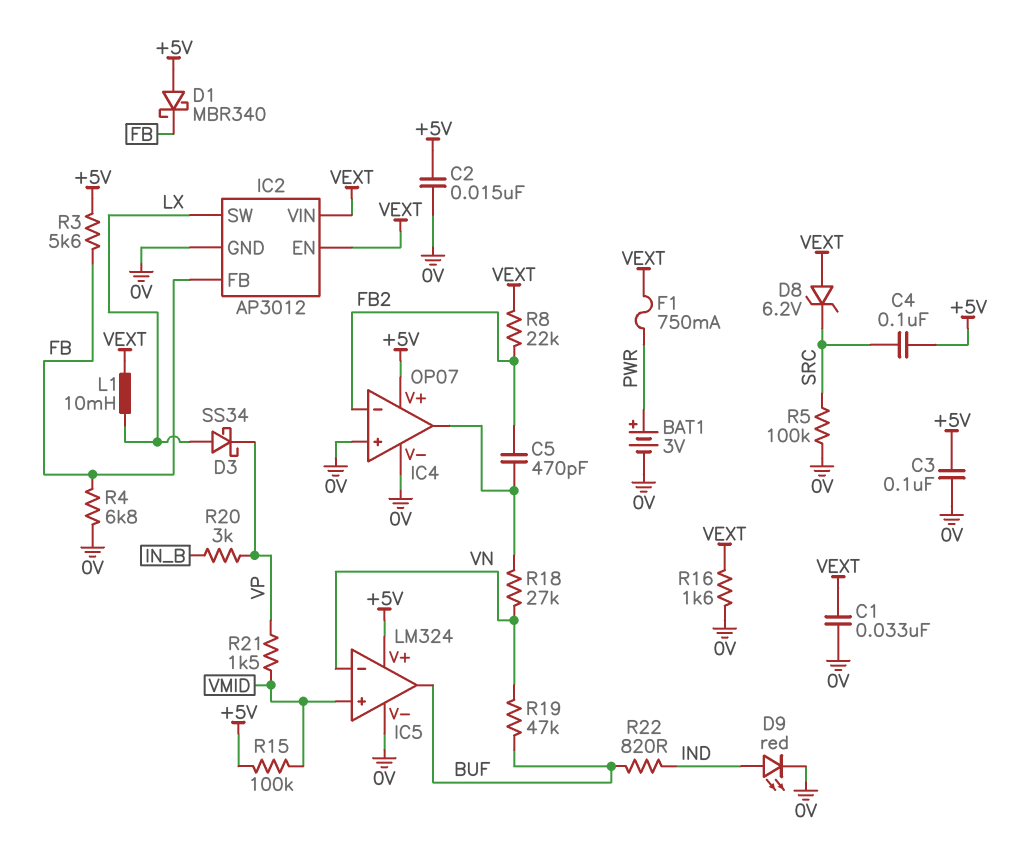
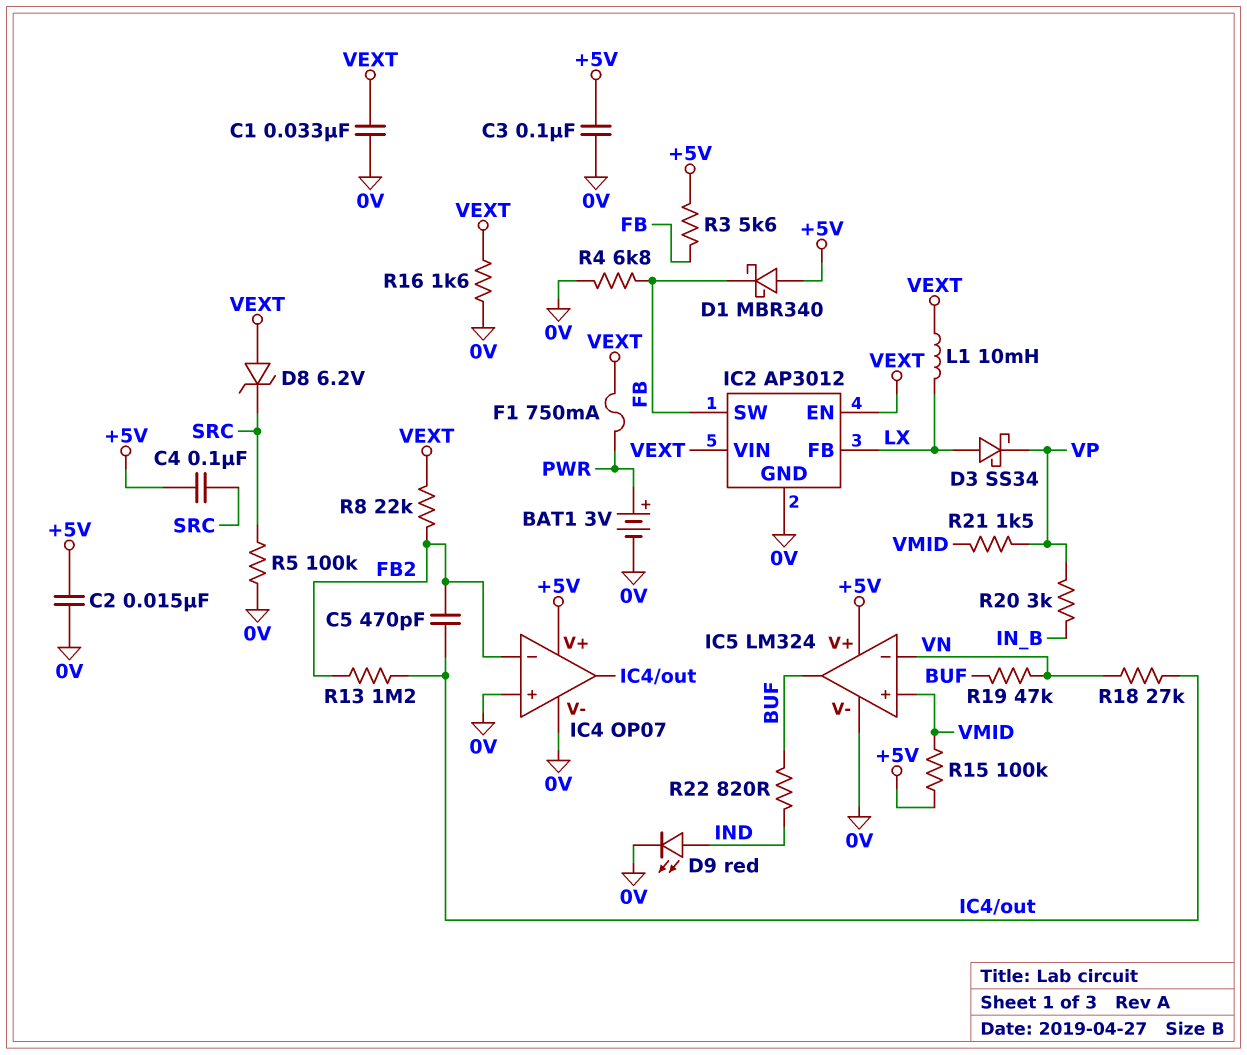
IC2 pin FB: FB -> LX
IC2 pin SW: LX -> FB
R13: none -> 1.2M (FB2, IC4/out)

